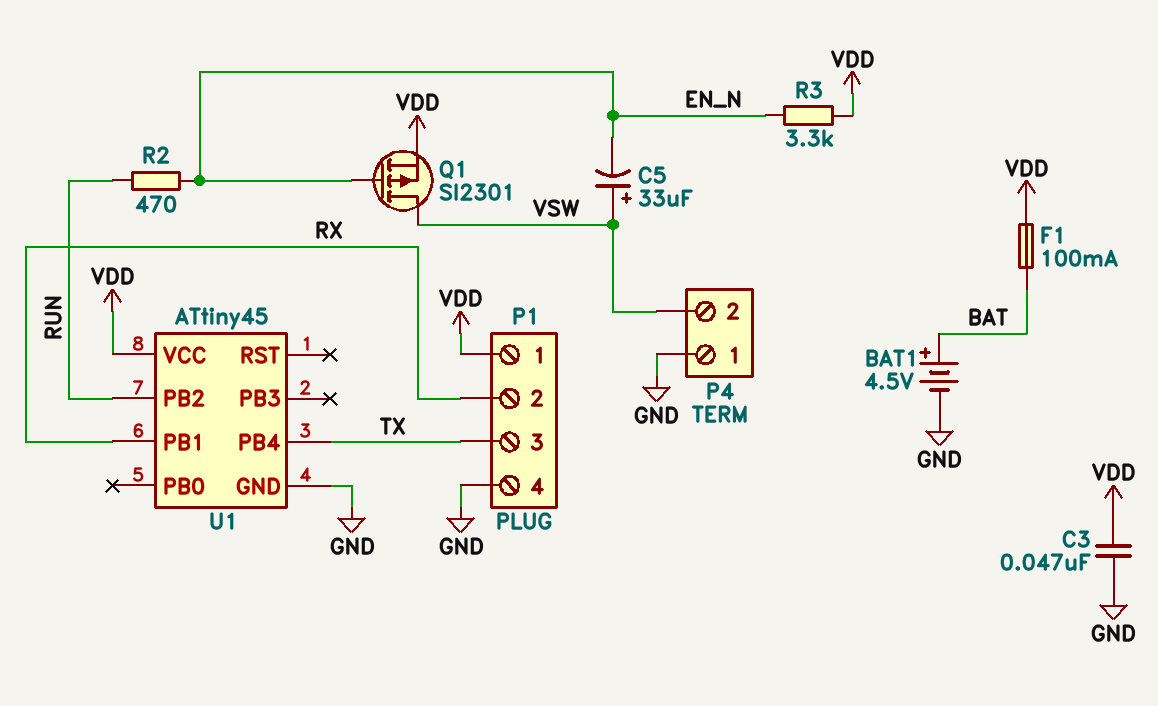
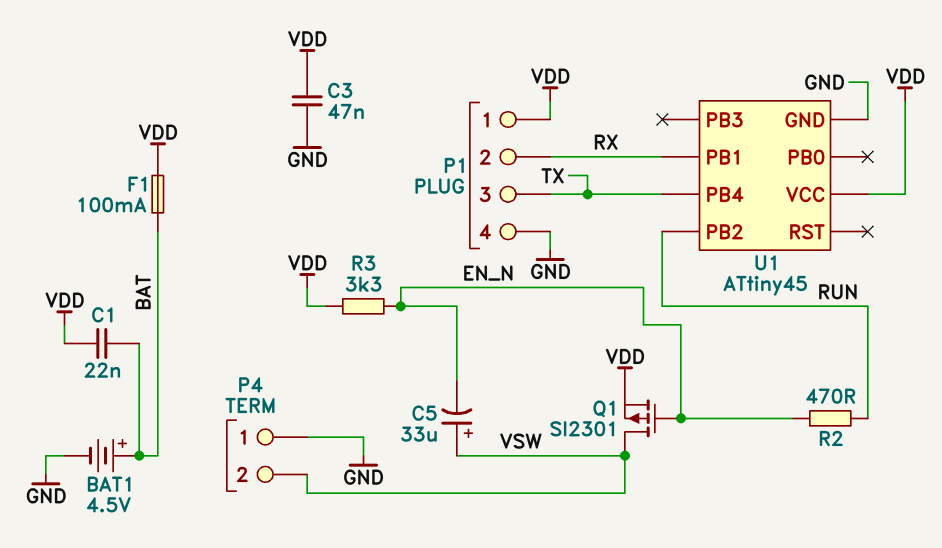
C1: none -> 22nF (BAT, VDD)

